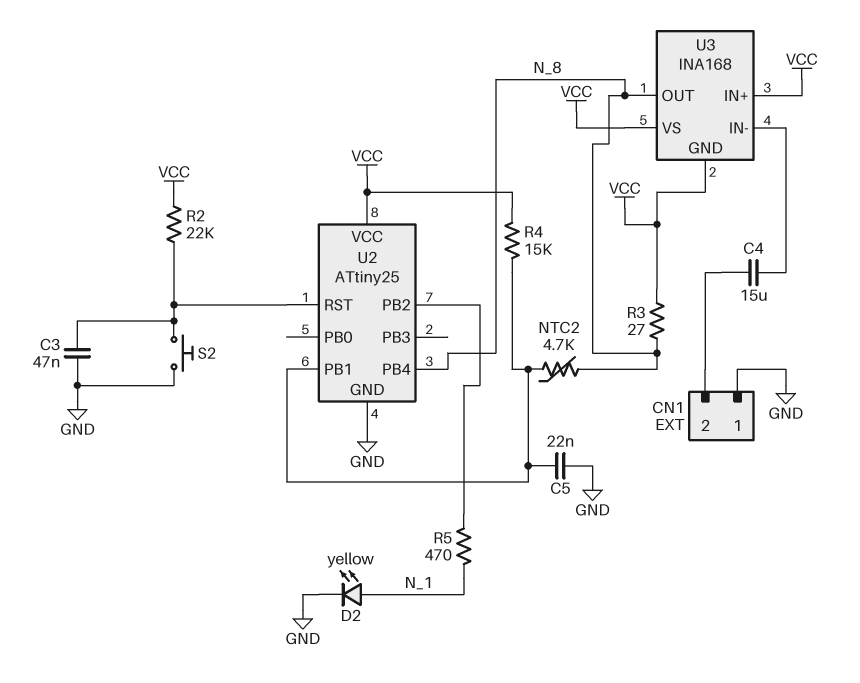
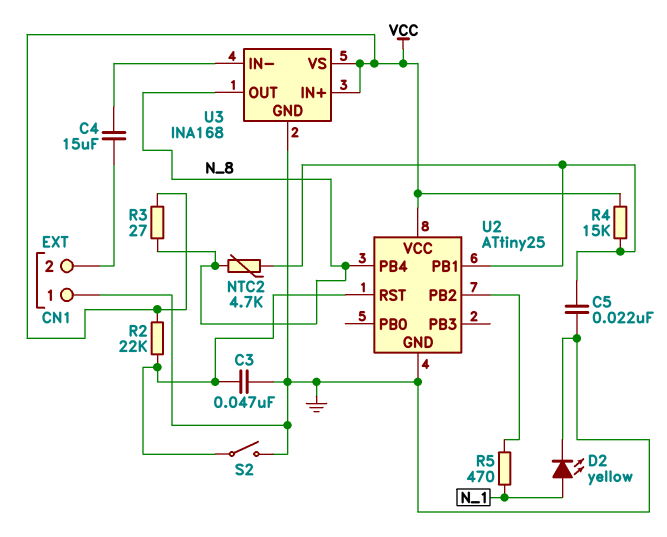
S2: button (GND, U2/RST) -> switch (GND, U2/RST)
U3 pin GND: VCC -> GND

